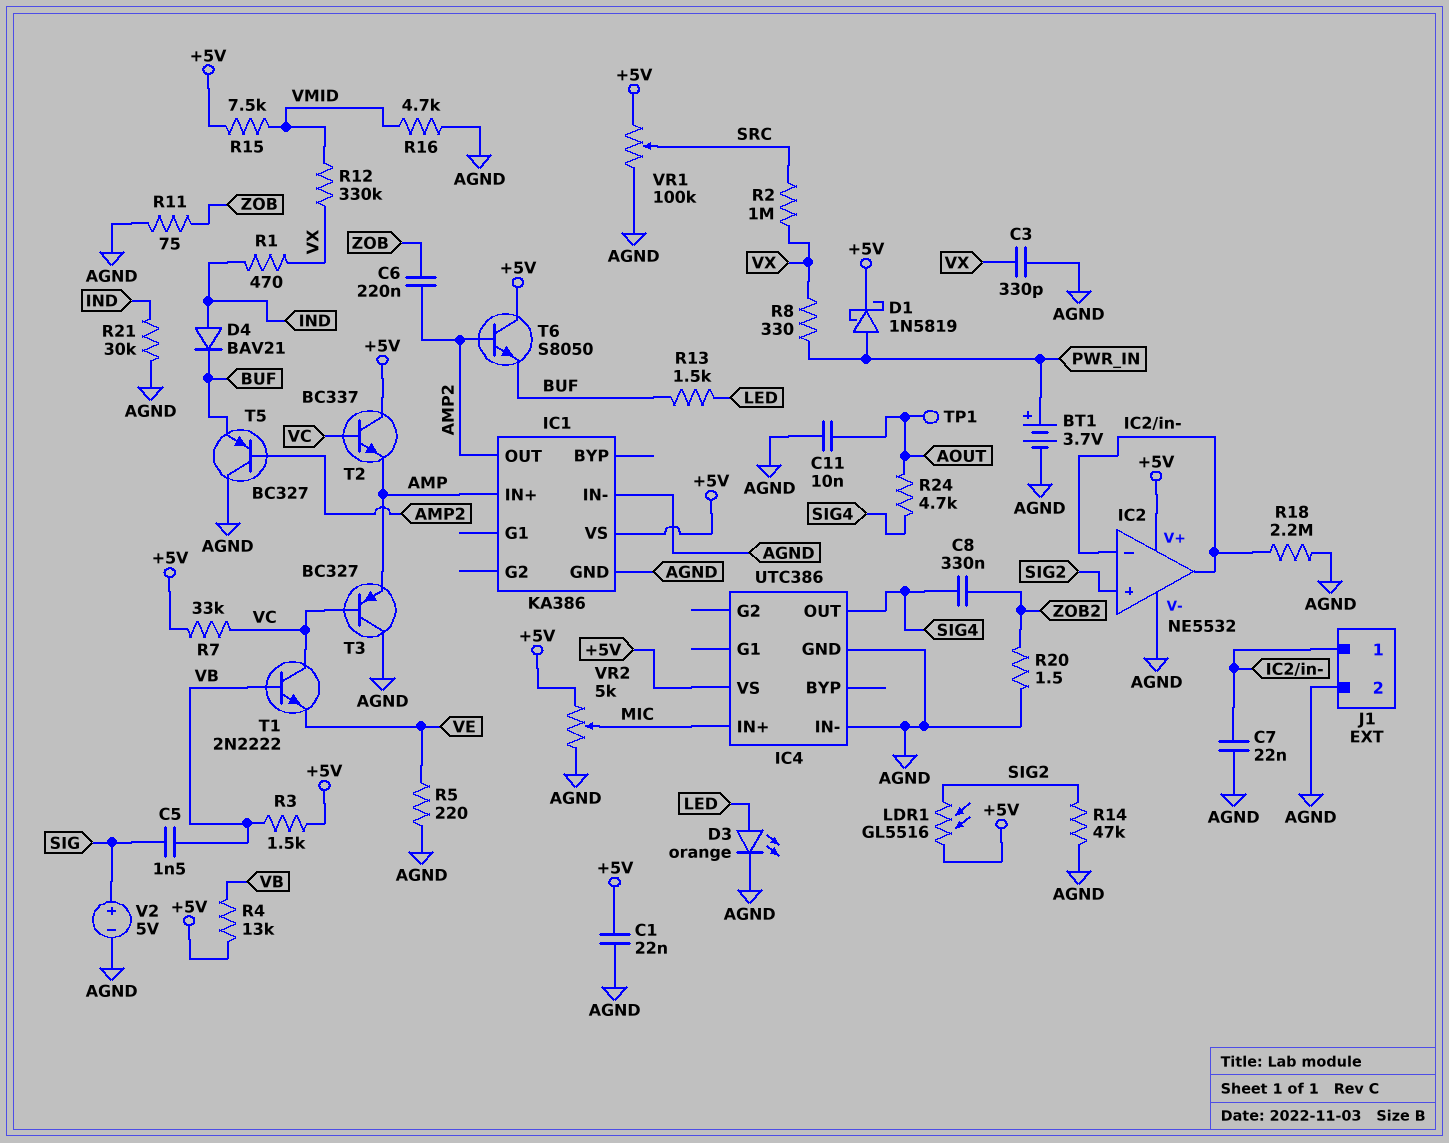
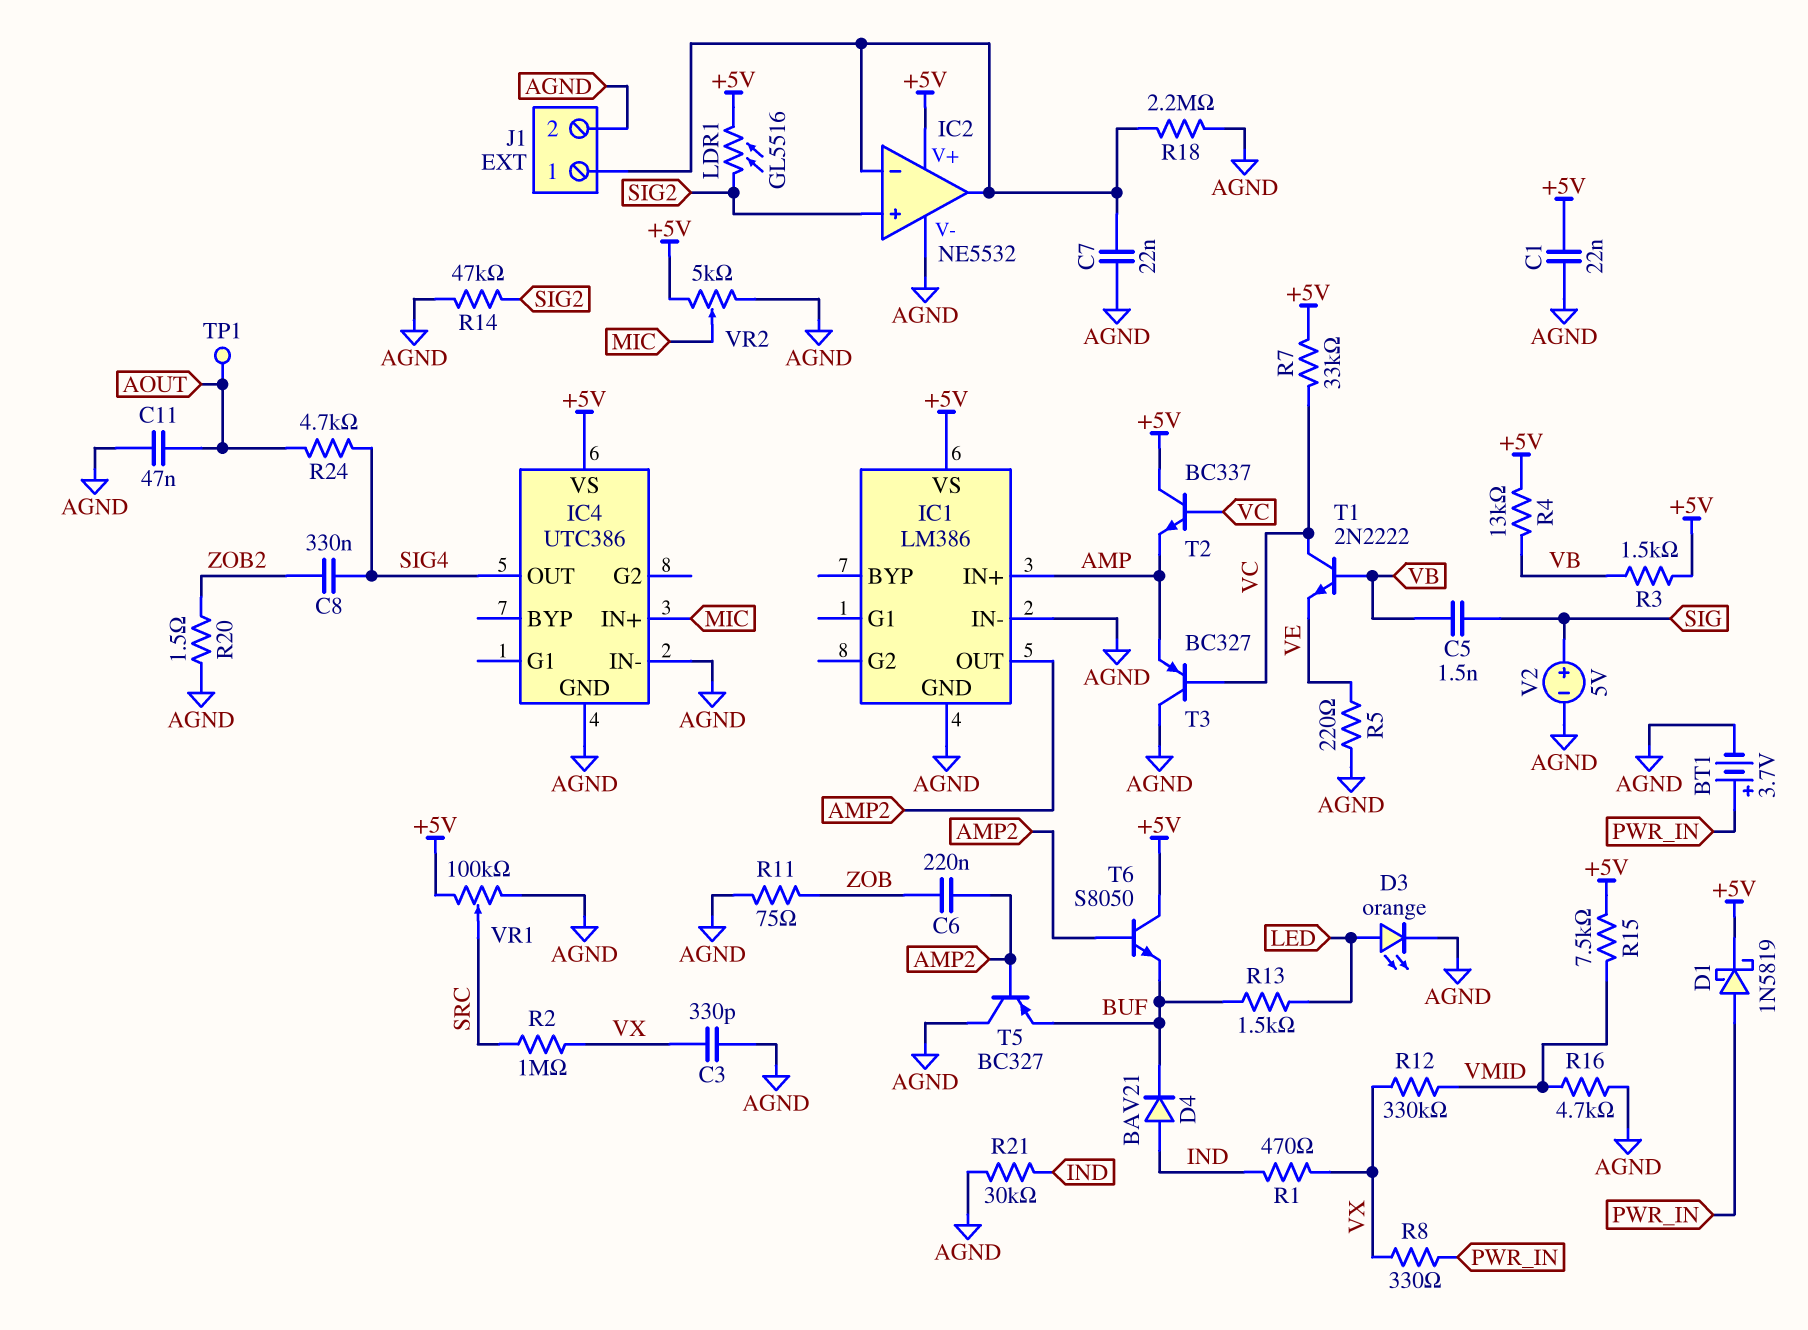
C11: 10nF (AGND, AOUT) -> 47nF (AGND, AOUT)
IC1: KA386 -> LM386

